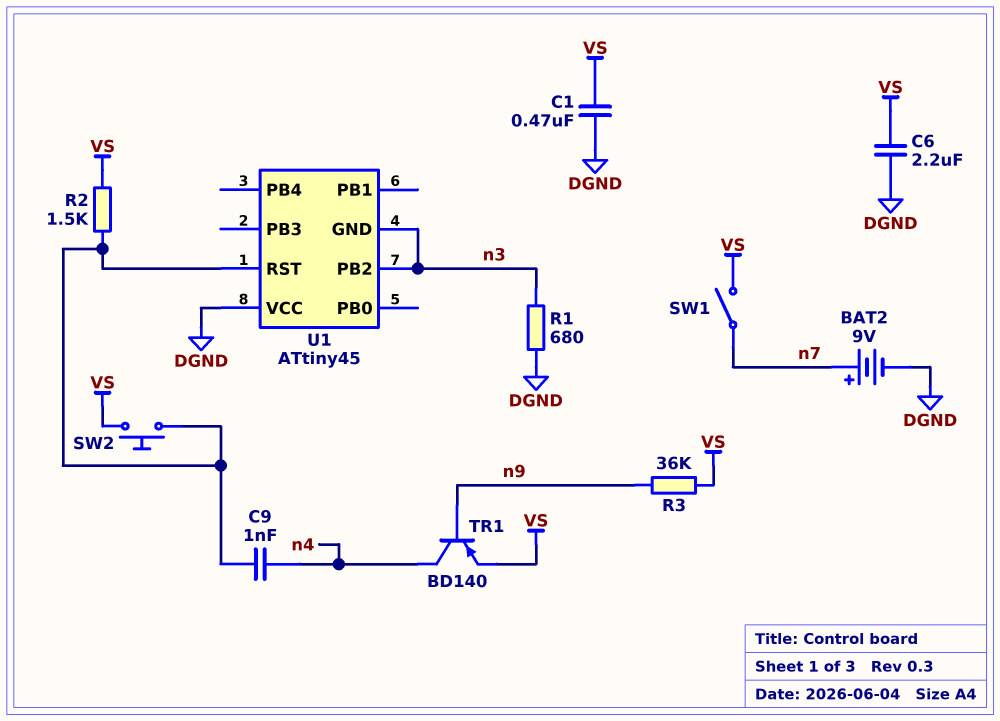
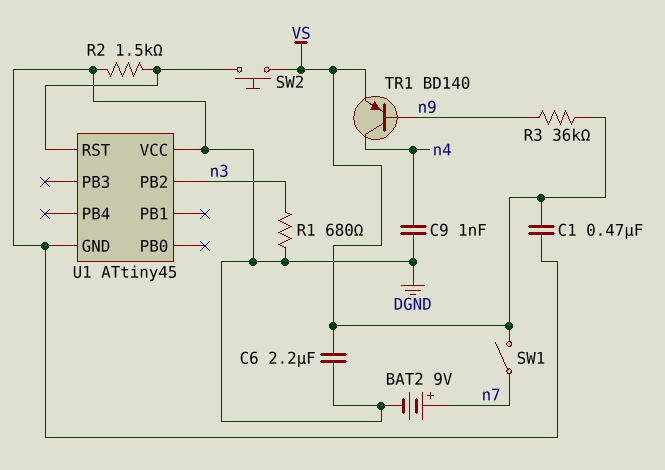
C9: 1nF (U1/RST, n4) -> 1nF (DGND, n4)
R2: 1.5k (U1/RST, VS) -> 1.5k (DGND, U1/RST)
U1 pin GND: n3 -> DGND

